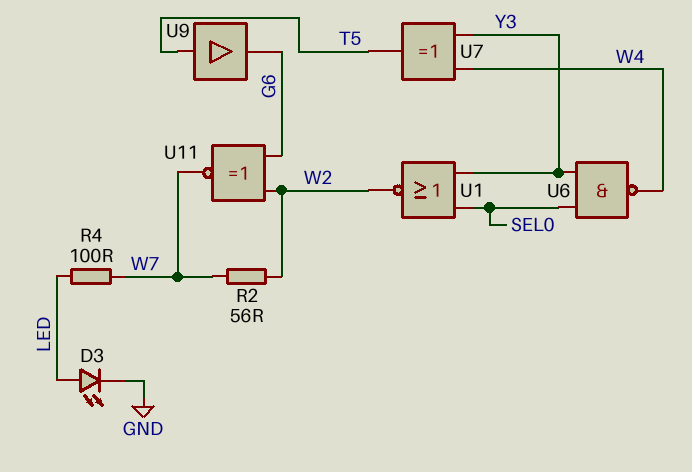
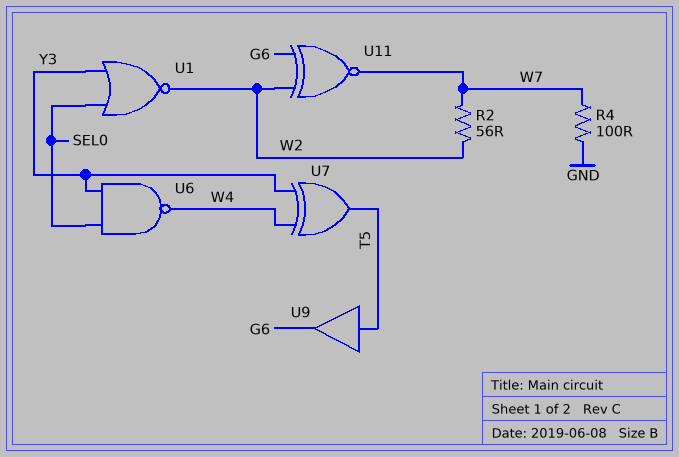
D3: LED (A LED, K GND) -> none
R4: 100 (LED, W7) -> 100 (GND, W7)

